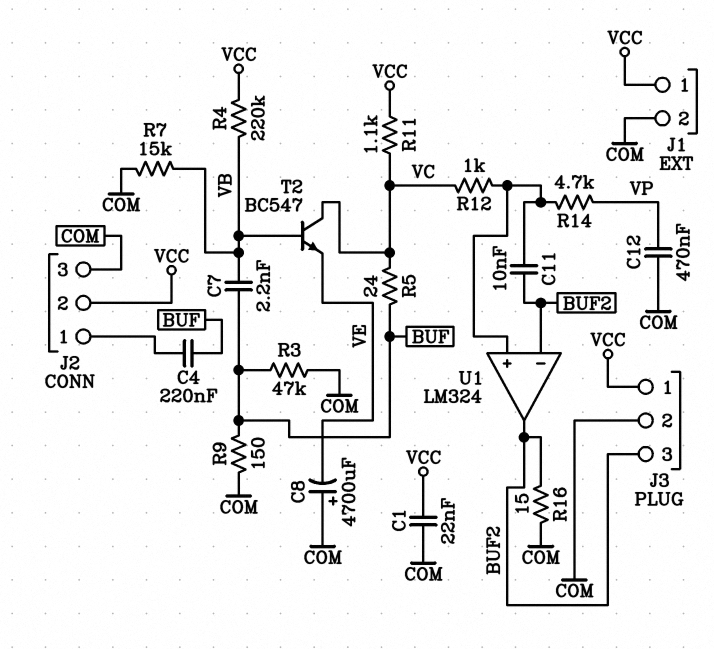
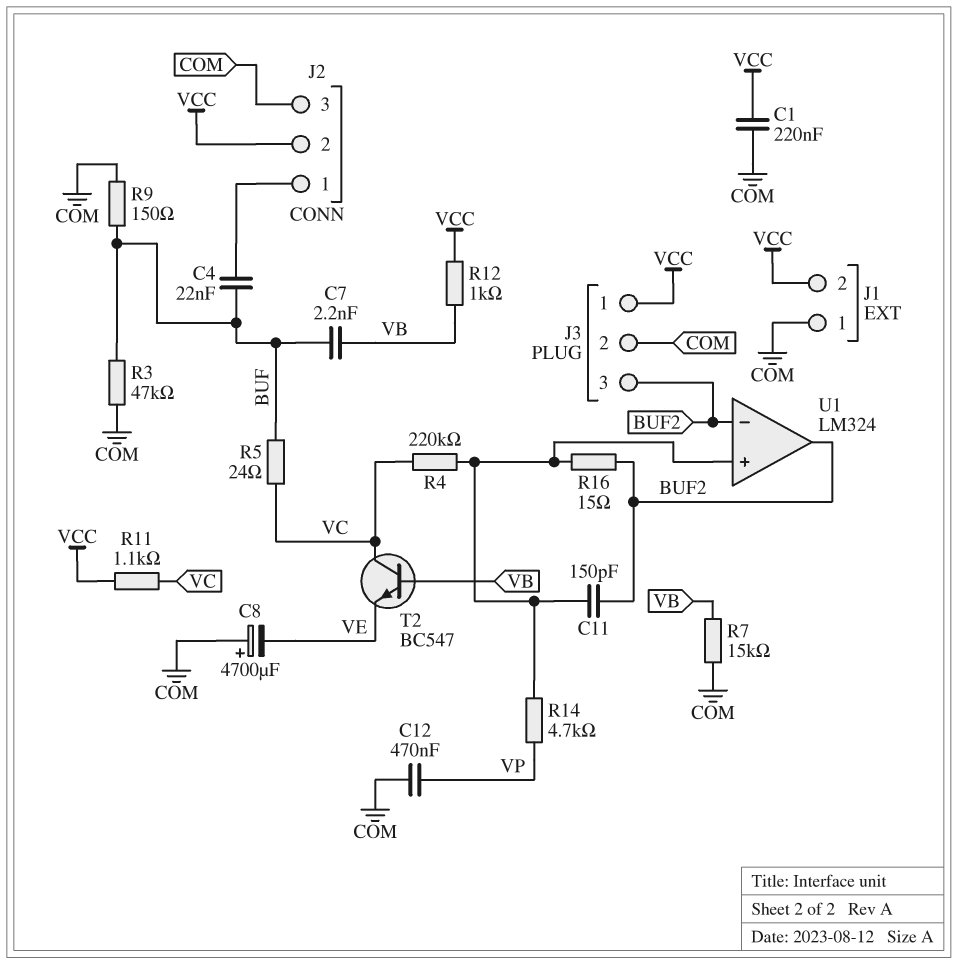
C1: 22nF (COM, VCC) -> 220nF (COM, VCC)
C4: 220nF (BUF, J2/1) -> 22nF (BUF, J2/1)
C11: 10nF (BUF2, U1/in+) -> 150pF (BUF2, U1/in+)
J1 pin 1: VCC -> COM
J1 pin 2: COM -> VCC
R4: 220k (VB, VCC) -> 220k (U1/in+, VC)
R12: 1k (U1/in+, VC) -> 1k (VB, VCC)
R16: 15 (BUF2, COM) -> 15 (BUF2, U1/in+)

